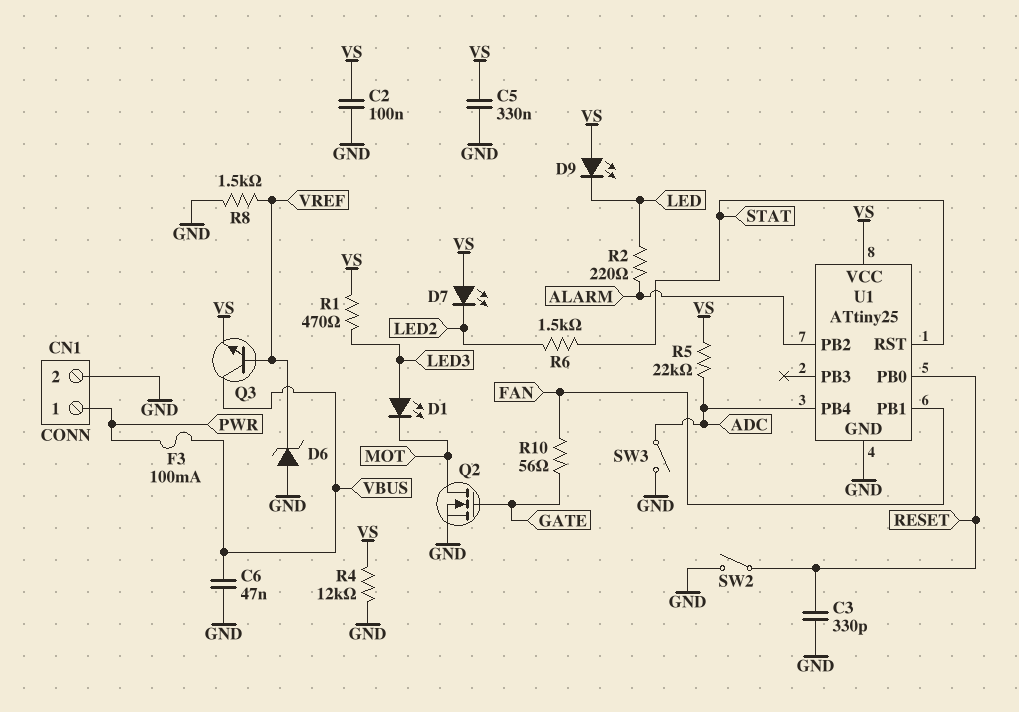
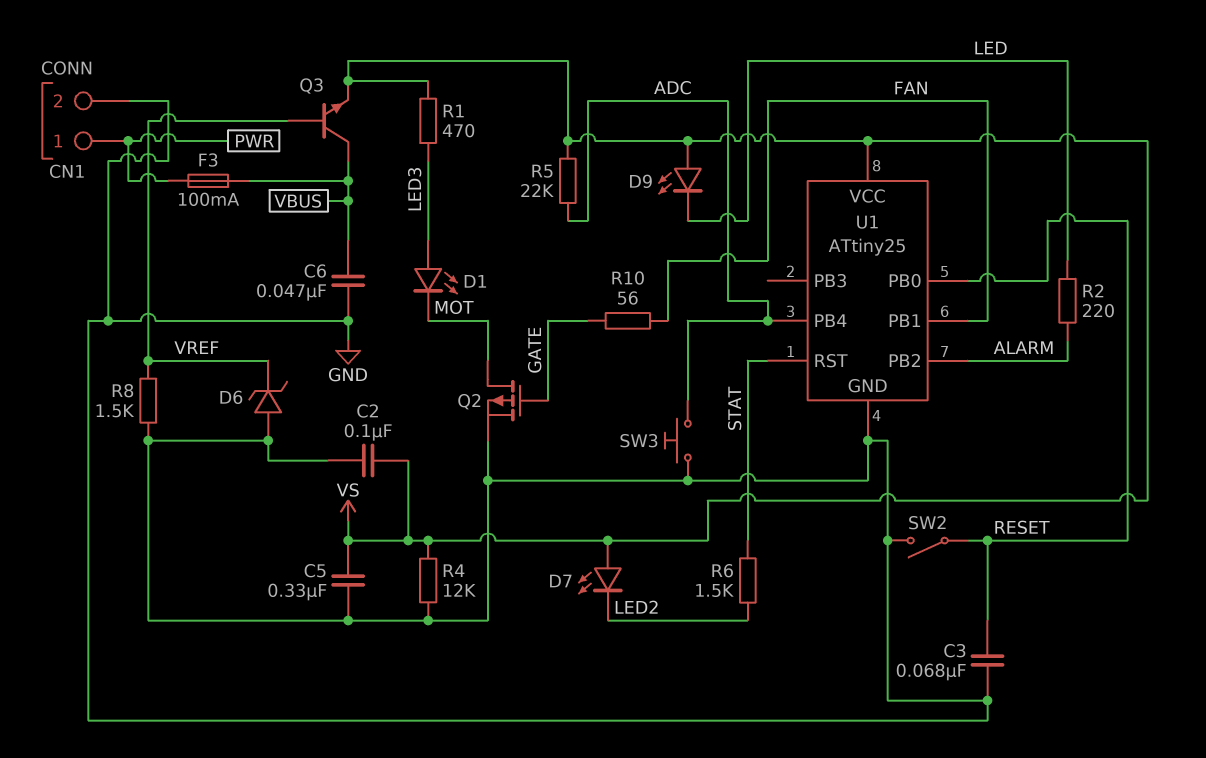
C3: 330pF (GND, RESET) -> 68nF (GND, RESET)
Q2: NMOS (G GATE, D MOT, S GND) -> PMOS (G GATE, D MOT, S GND)
SW3: switch (ADC, GND) -> button (ADC, GND)

